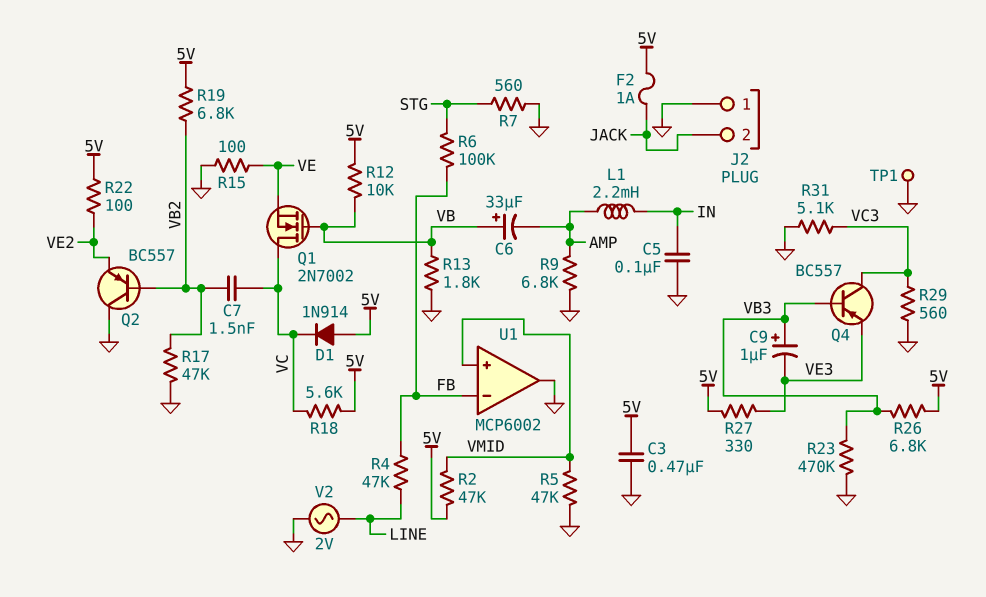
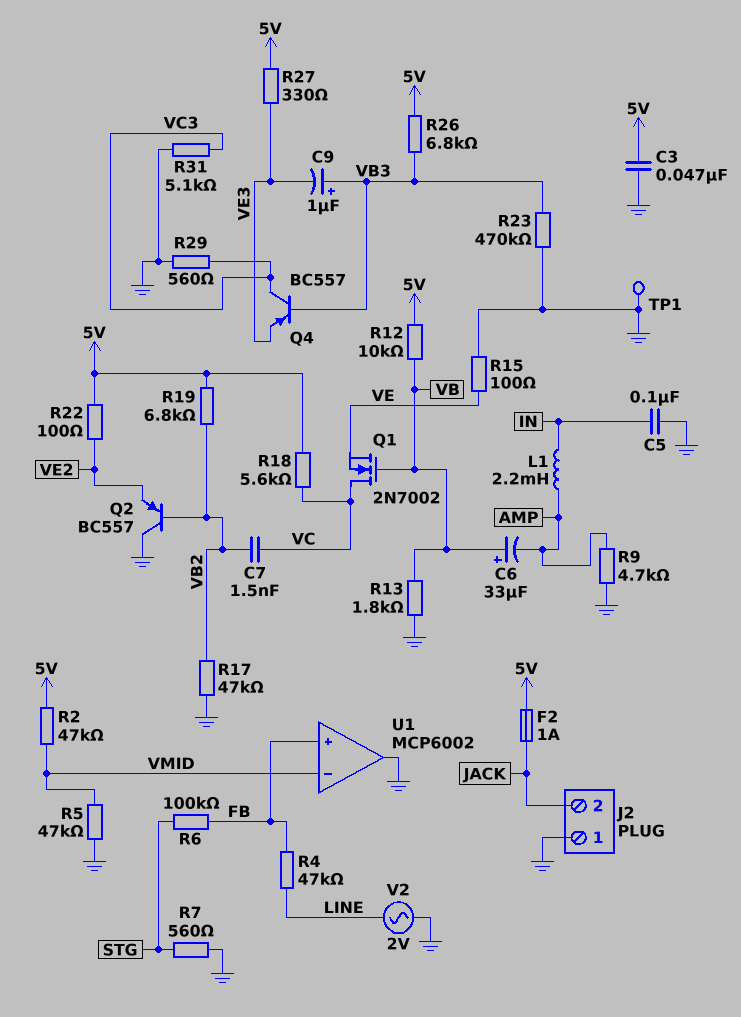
C3: 470nF (5V, GND) -> 47nF (5V, GND)
D1: diode 1N914 (A 5V, K VC) -> none
R9: 6.8k (AMP, GND) -> 4.7k (AMP, GND)
U1 pin in+: VMID -> FB
U1 pin in-: FB -> VMID

